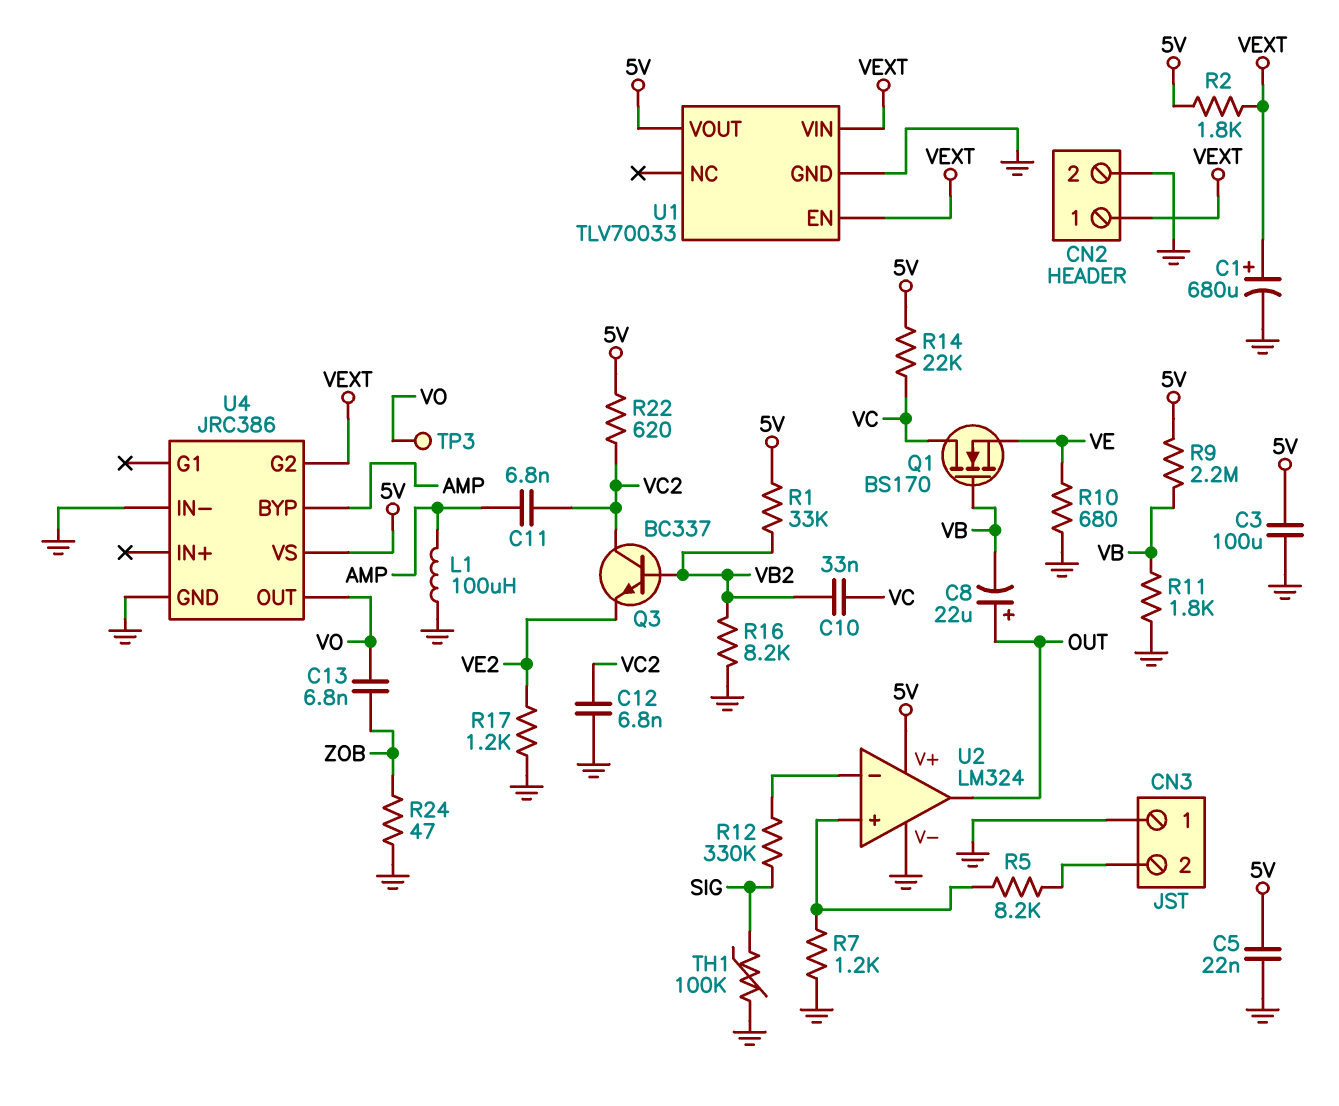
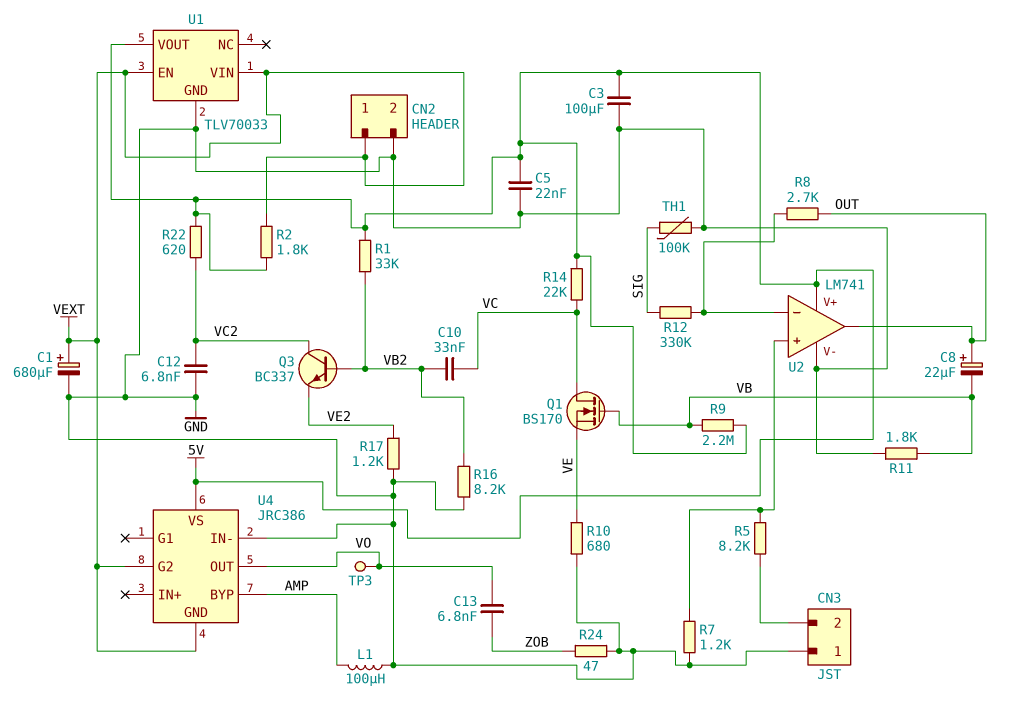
C11: 6.8nF (AMP, VC2) -> none
R8: none -> 2.7k (OUT, U2/in-)
U2: LM324 -> LM741
U4 pin GND: GND -> VEXT

